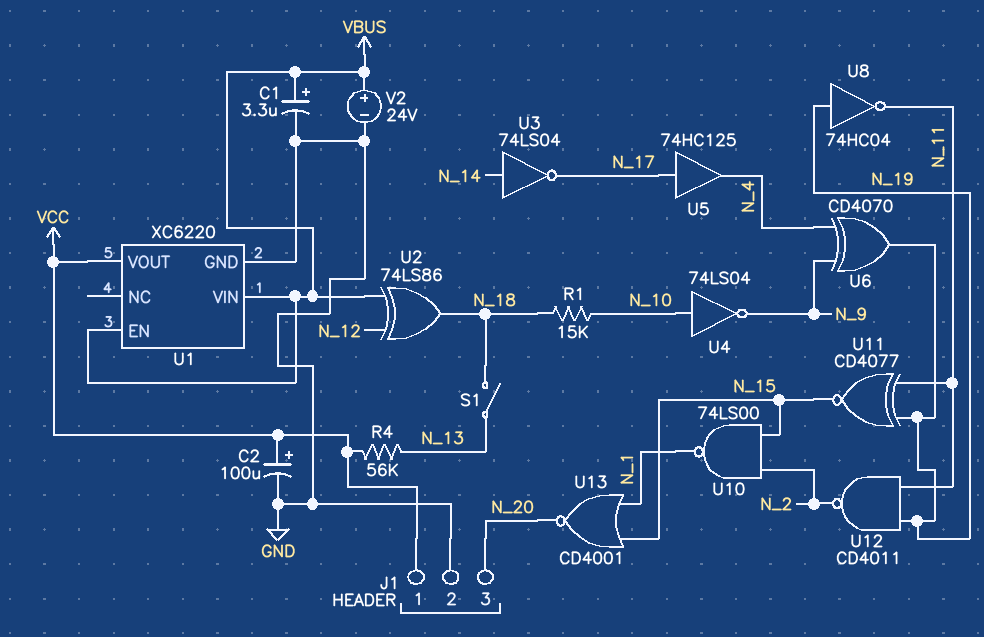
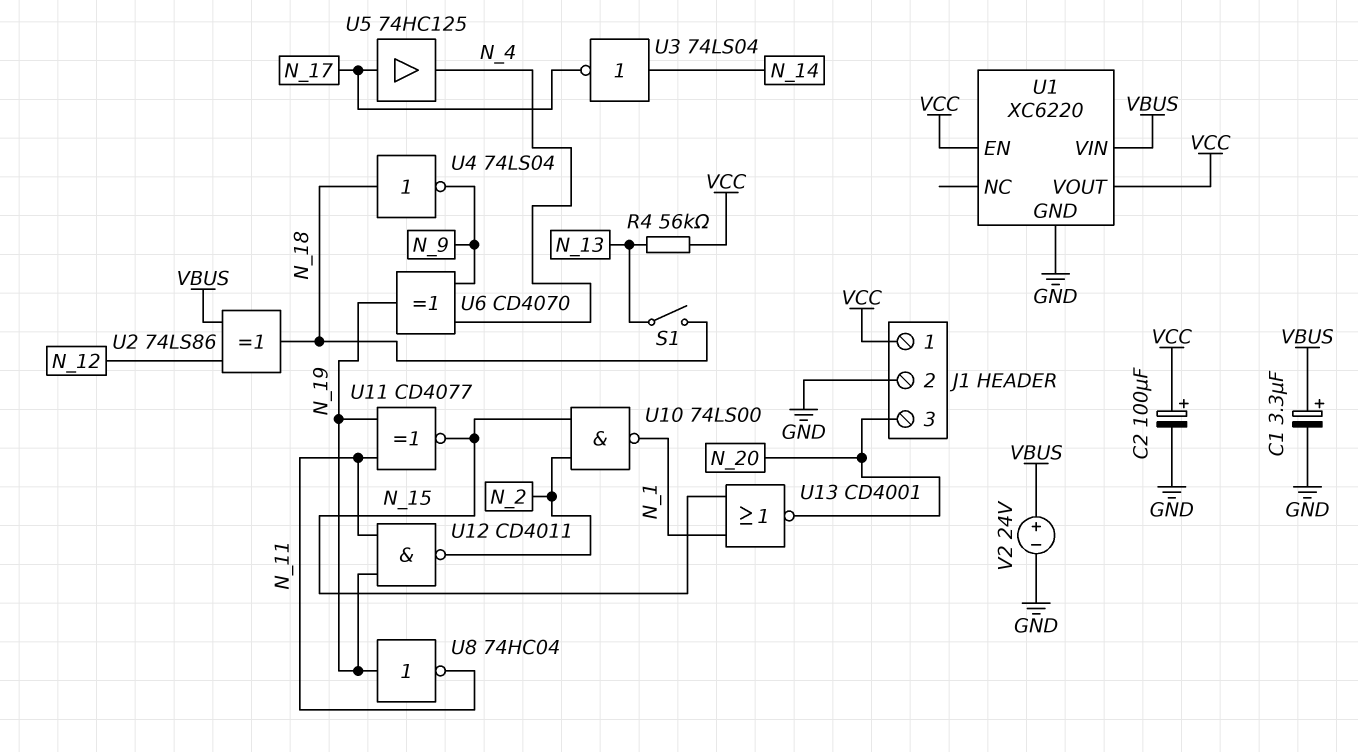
R1: 15k (N_10, N_18) -> none
U1 pin EN: VBUS -> VCC
U4: NOT 74LS04 (in N_10, out N_9) -> NOT 74LS04 (in N_18, out N_9)

